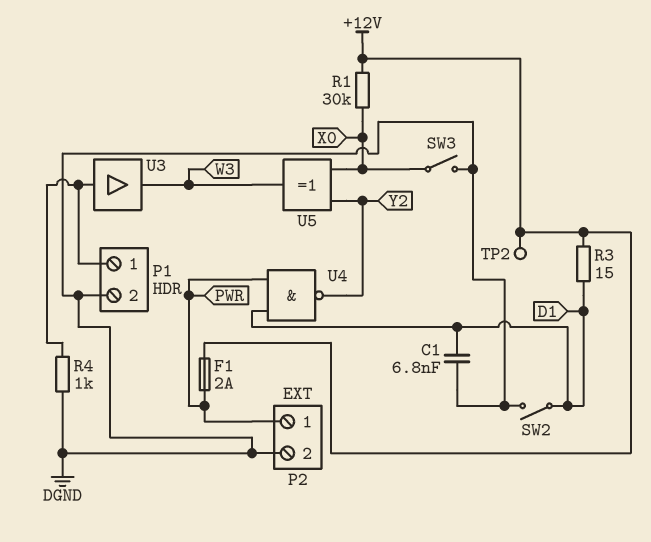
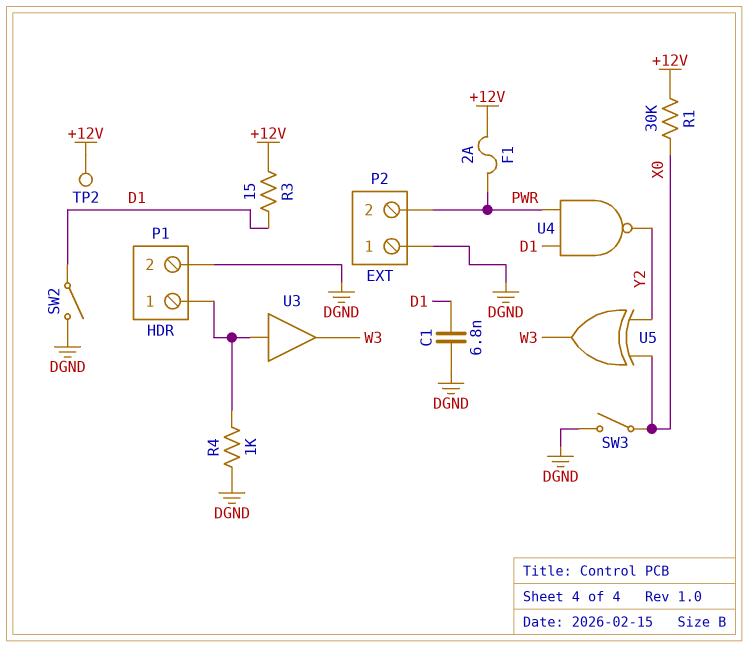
P2 pin 1: PWR -> DGND
P2 pin 2: DGND -> PWR

